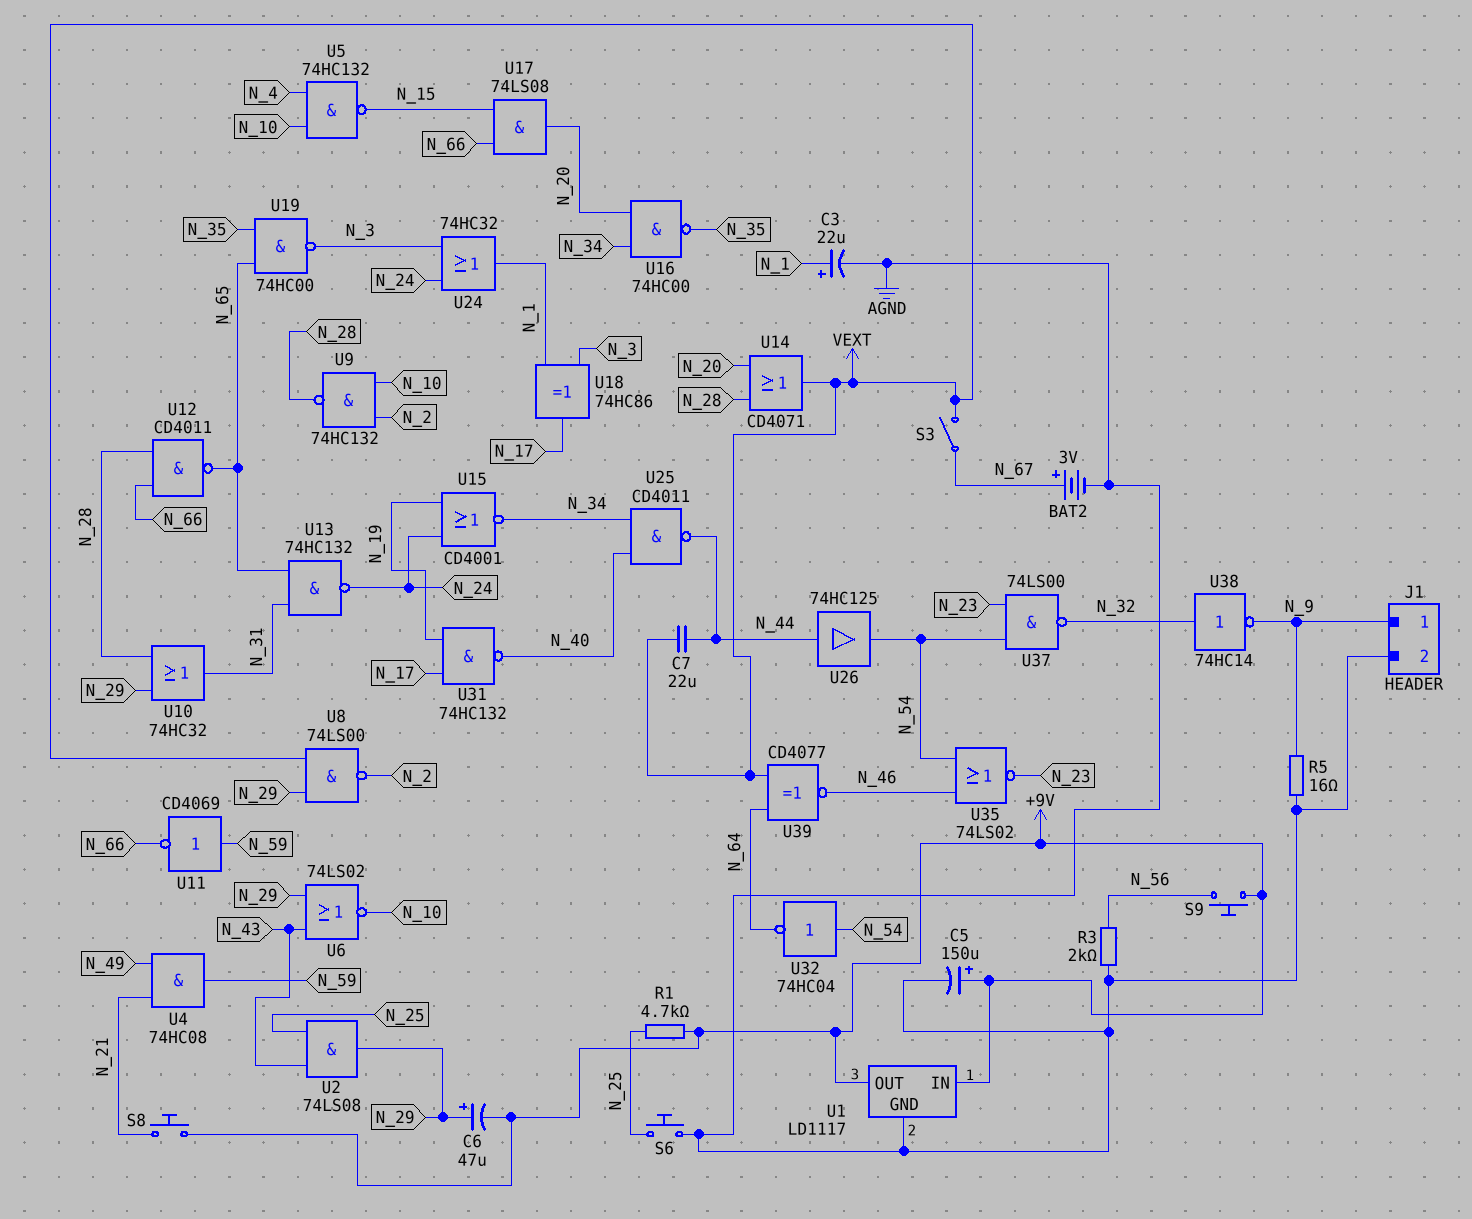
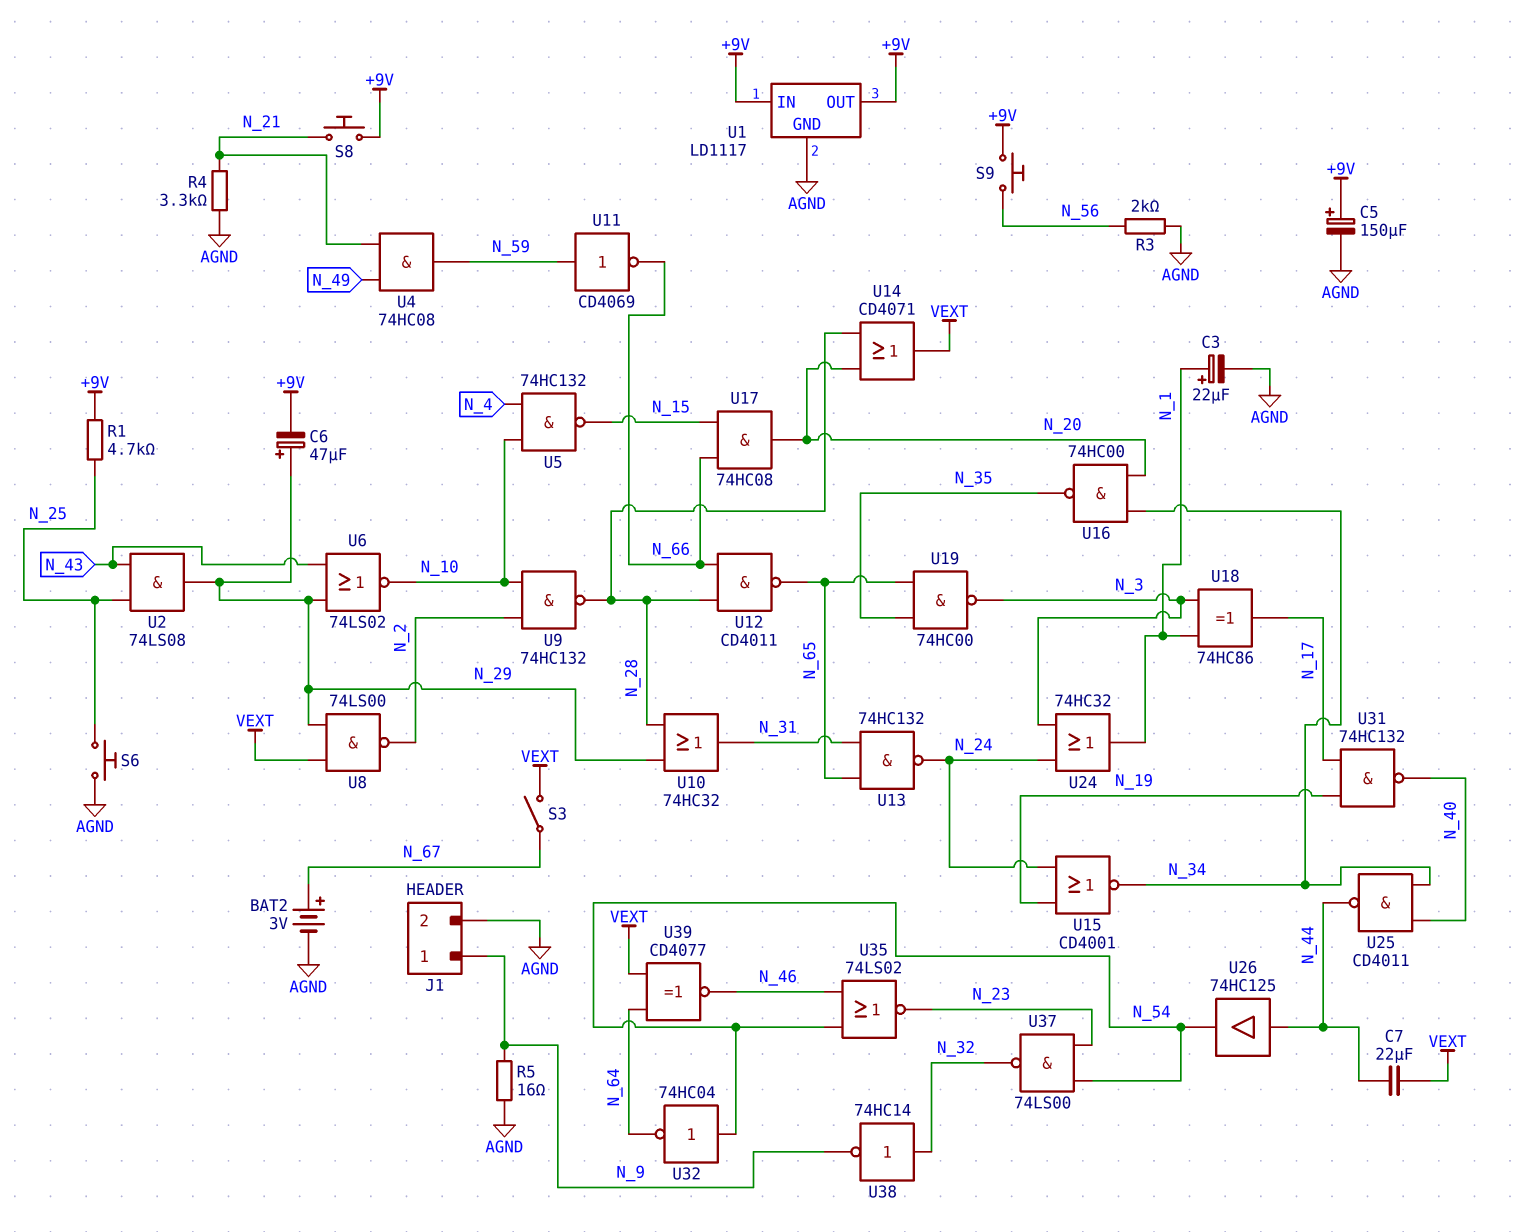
R4: none -> 3.3k (AGND, N_21)
U17: AND 74LS08 (in N_15, in N_66, out N_20) -> AND 74HC08 (in N_15, in N_66, out N_20)

